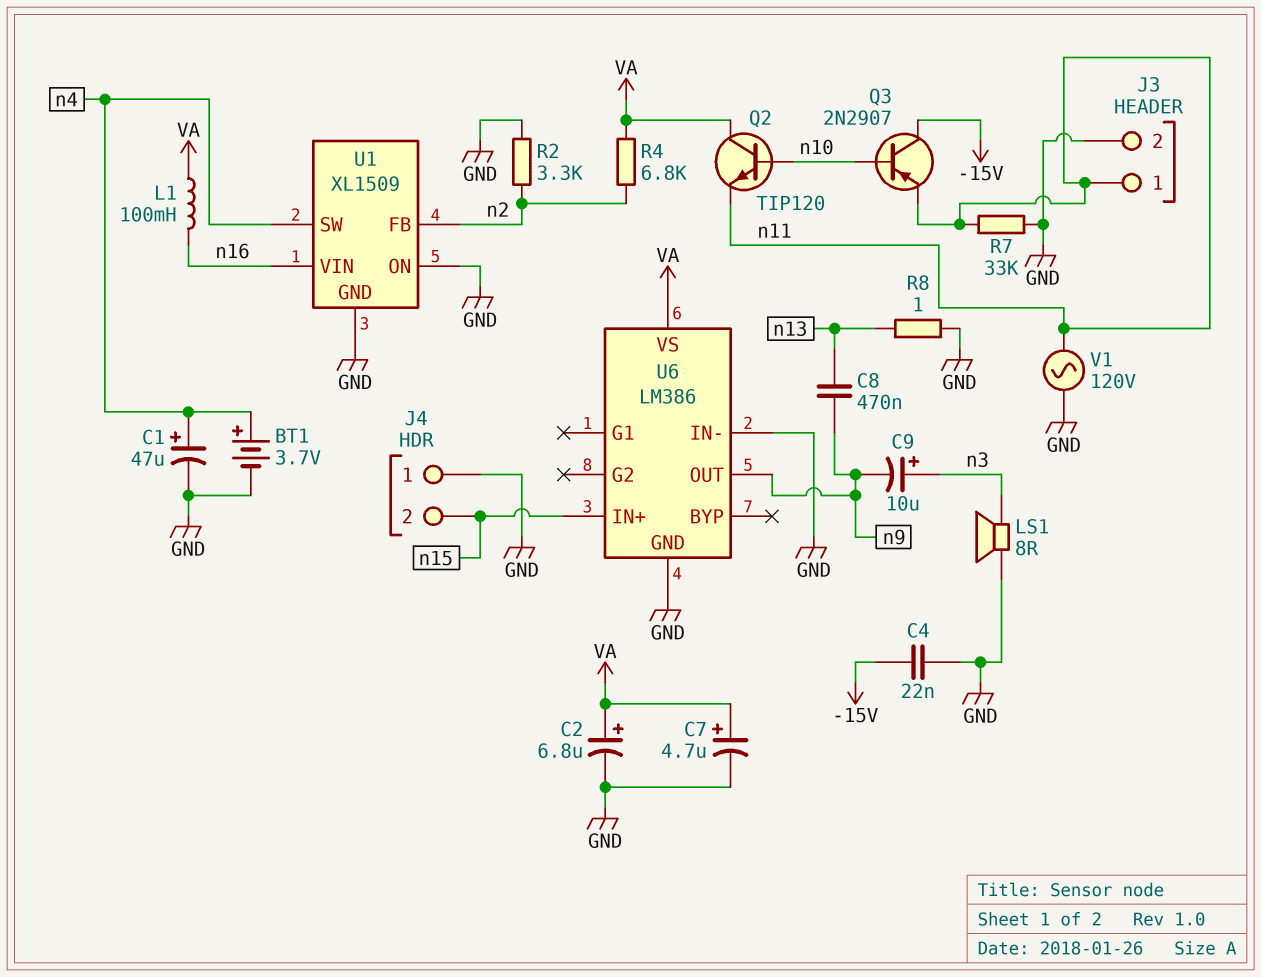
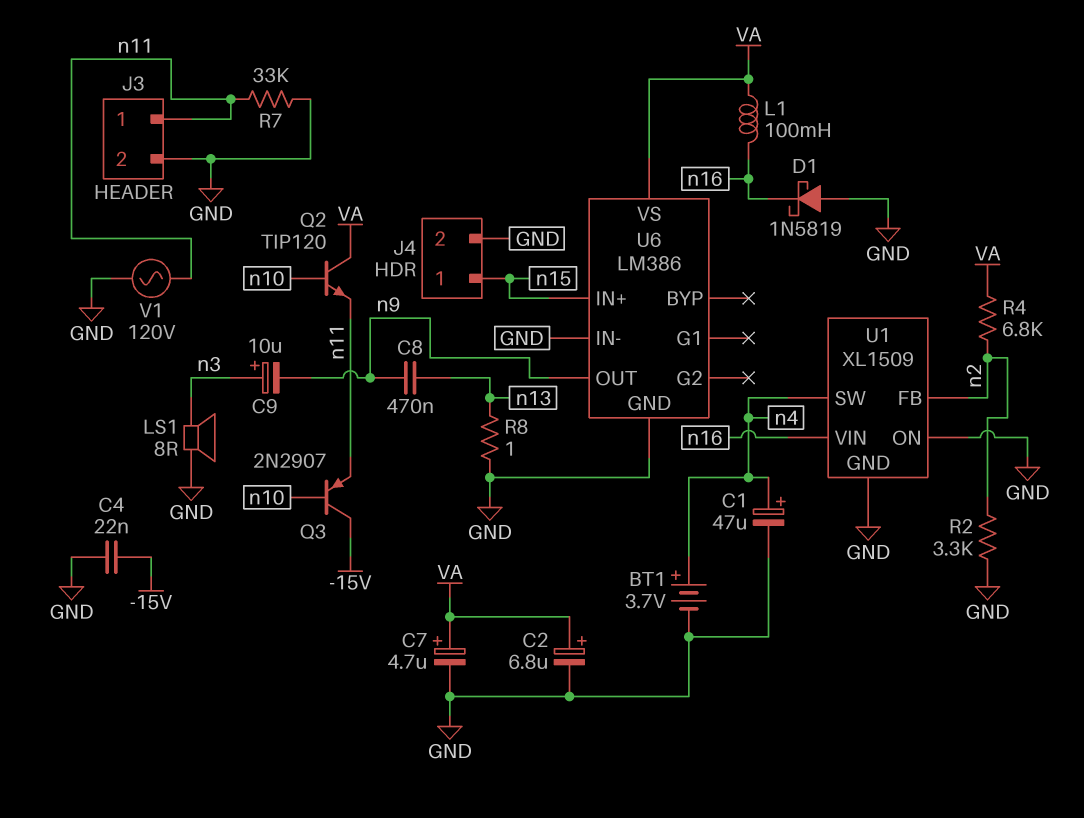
D1: none -> schottky 1N5819 (A GND, K n16)
J4 pin 1: GND -> n15
J4 pin 2: n15 -> GND

